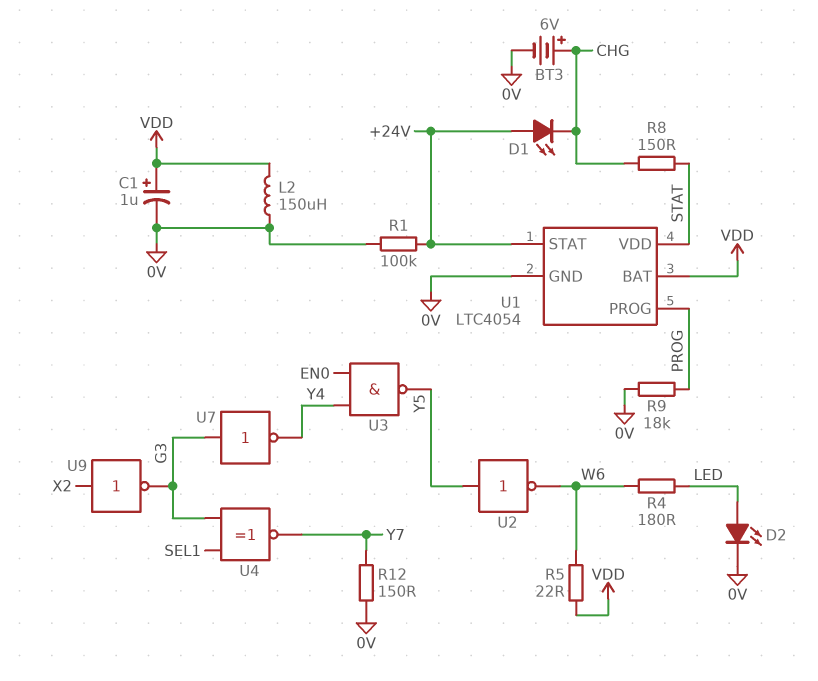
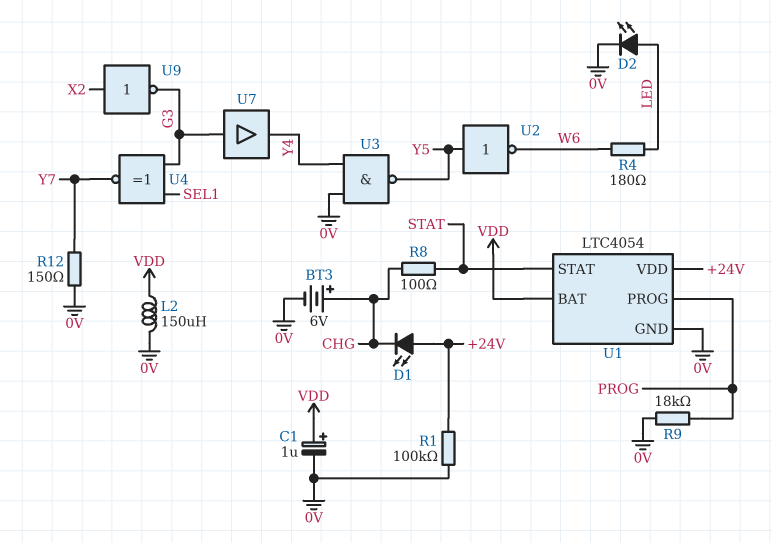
R5: 22 (VDD, W6) -> none
R8: 150 (CHG, STAT) -> 100 (CHG, STAT)
U1 pin STAT: +24V -> STAT
U1 pin VDD: STAT -> +24V
U3: NAND (in EN0, in Y4, out Y5) -> NAND (in 0V, in Y4, out Y5)
U7: NOT (in G3, out Y4) -> buffer (in G3, out Y4)

